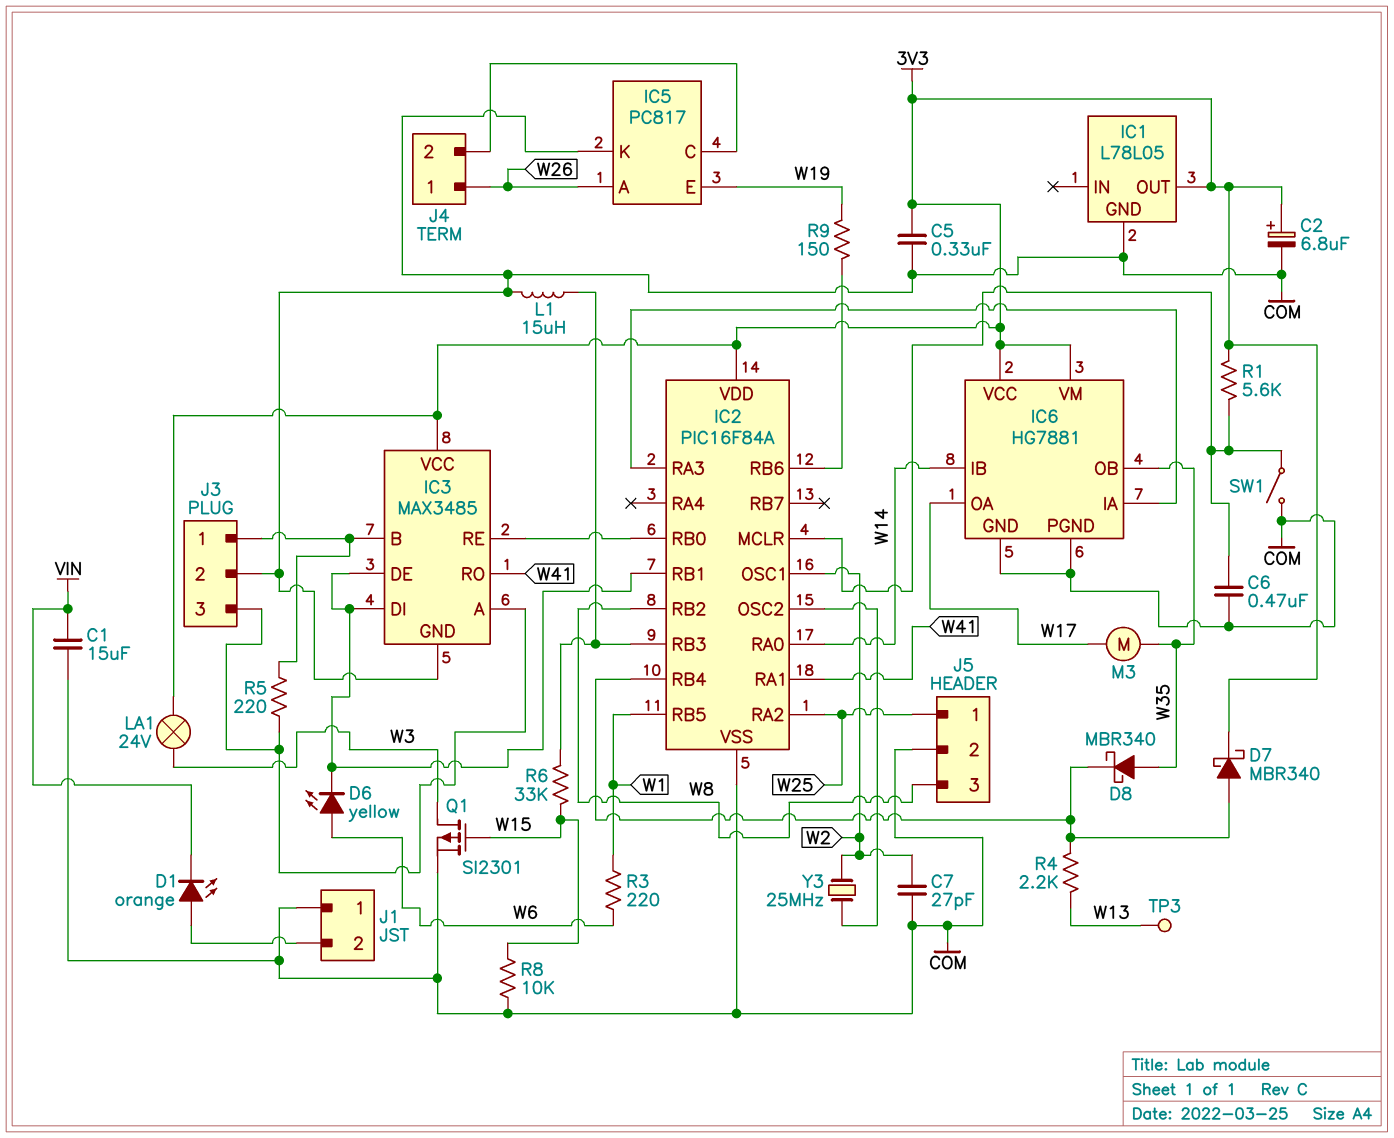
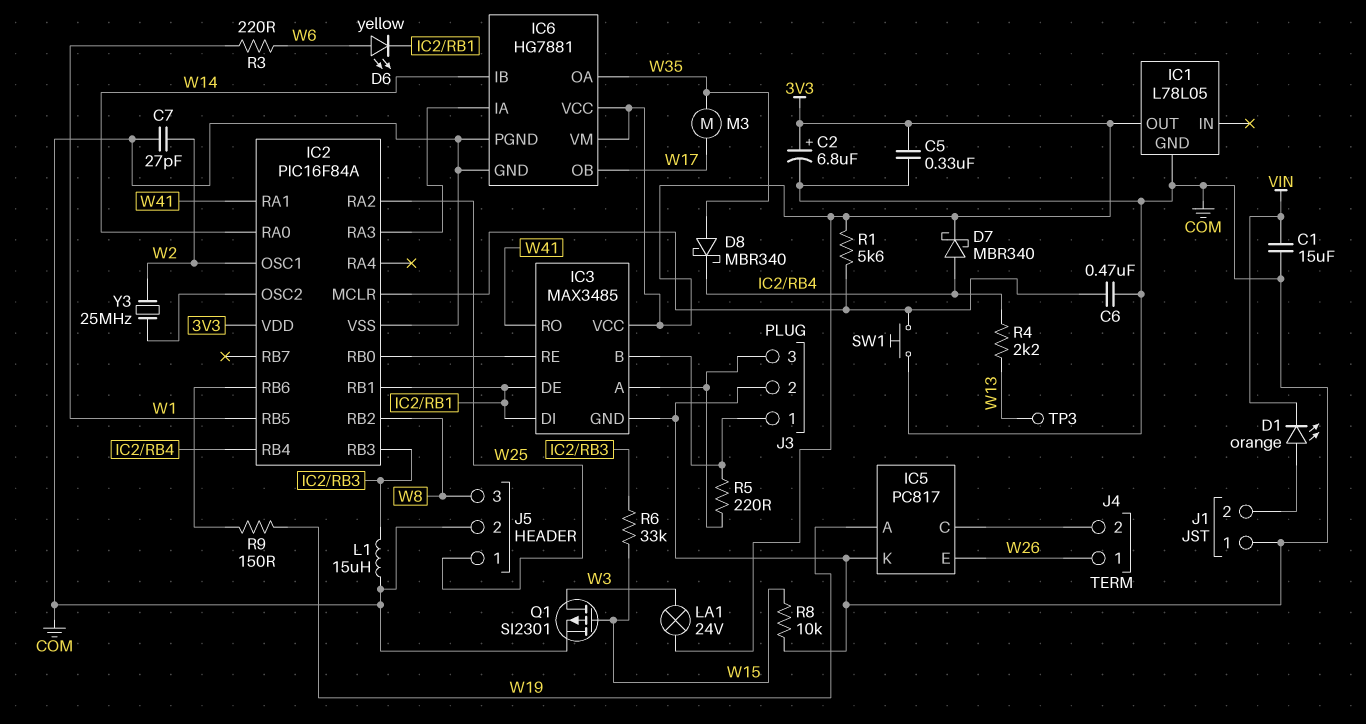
IC5 pin A: W26 -> W19
IC5 pin E: W19 -> W26
IC6 pin OA: W17 -> W35
IC6 pin OB: W35 -> W17
SW1: switch (COM, IC2/MCLR) -> button (COM, IC2/MCLR)

